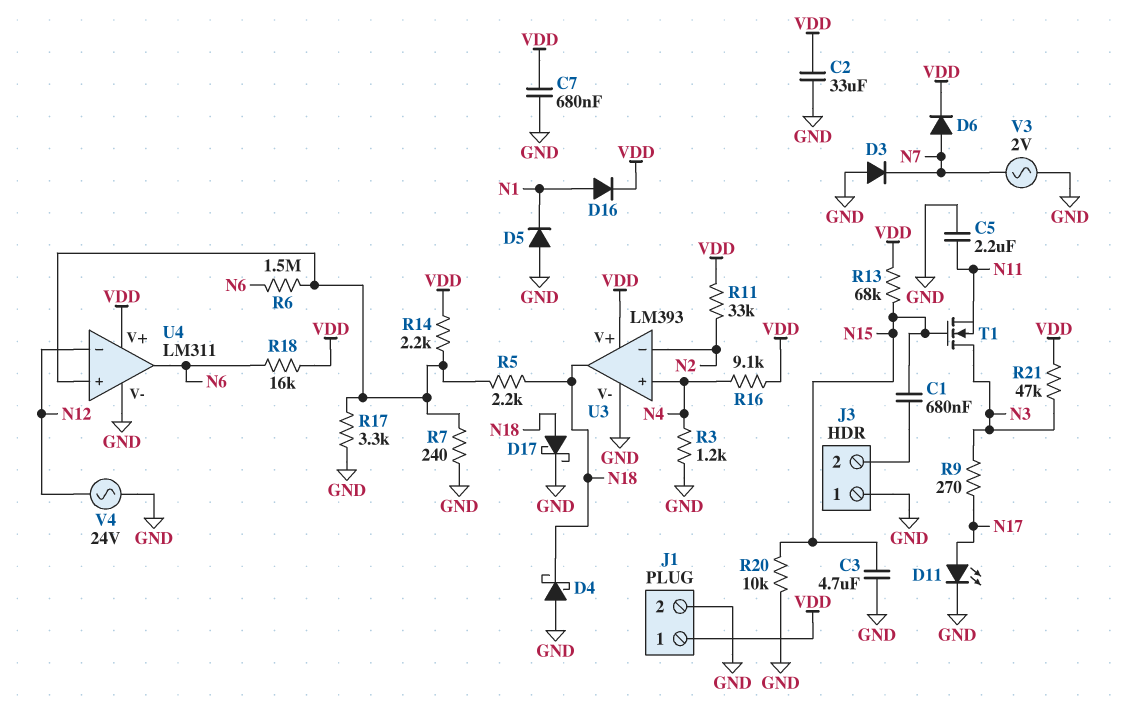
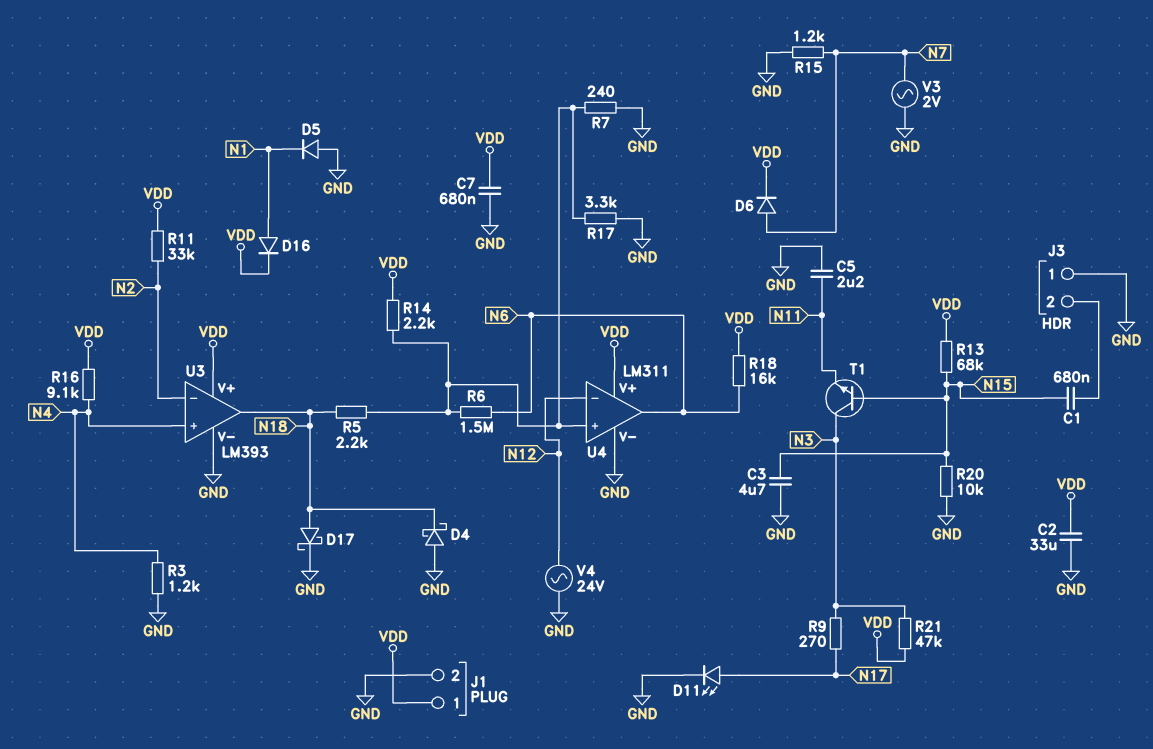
D3: diode (A GND, K N7) -> none
R15: none -> 1.2k (GND, N7)
T1: NMOS (G N15, D N3, S N11) -> NPN (B N15, C N3, E N11)

